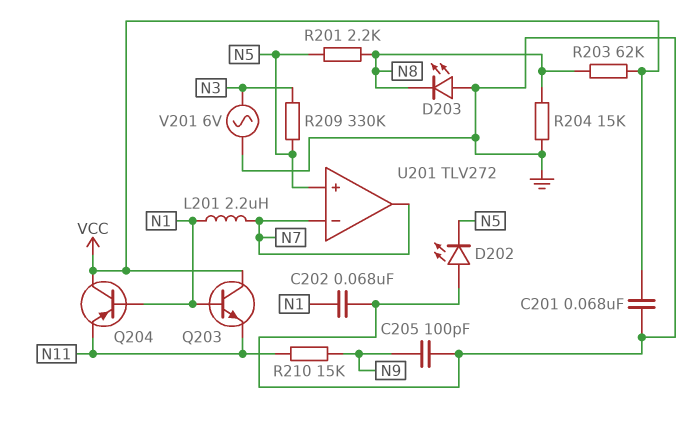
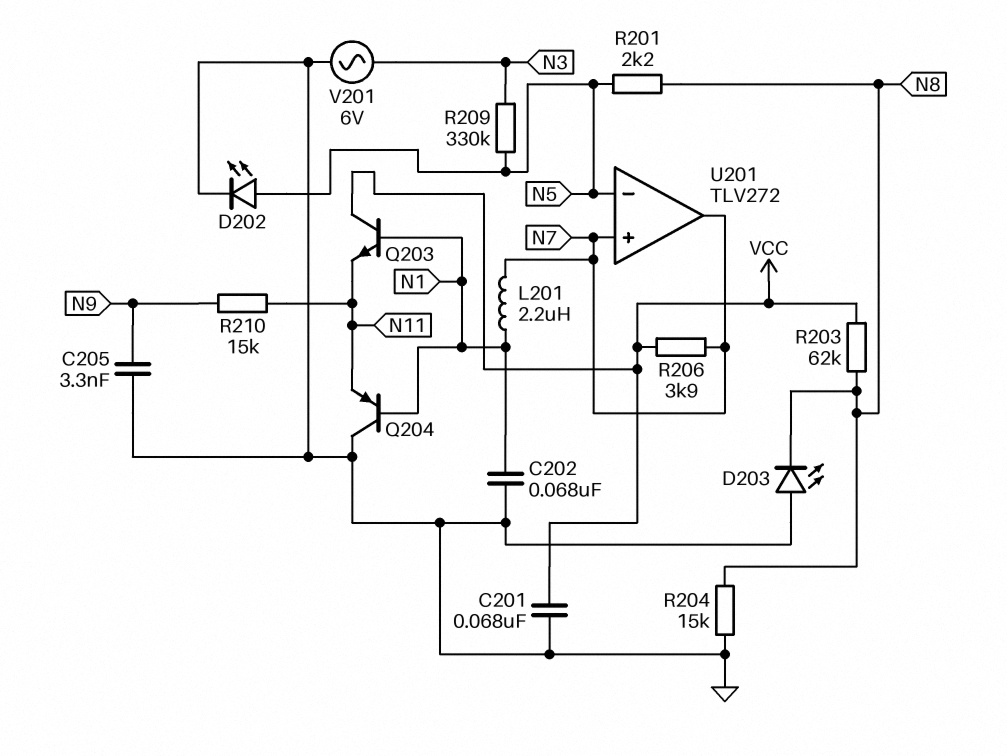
C205: 100pF (GND, N9) -> 3.3nF (GND, N9)
D202: LED (A GND, K N5) -> LED (A N5, K GND)
Q204: PNP (B N1, C VCC, E N11) -> PNP (B N1, C GND, E N11)
R206: none -> 3.9k (N7, VCC)
U201 pin in+: N5 -> N7
U201 pin in-: N7 -> N5

